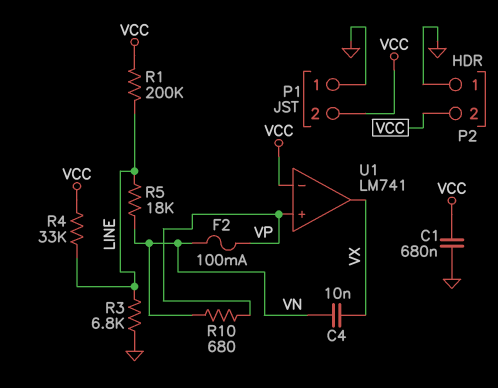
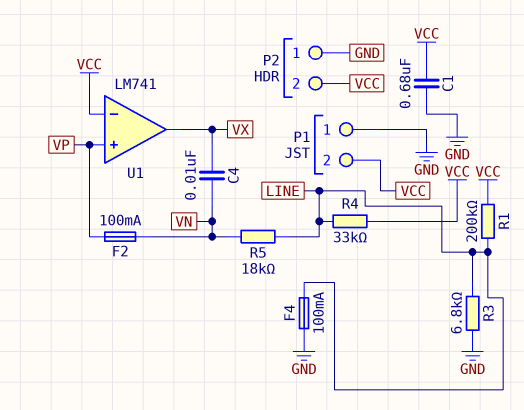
F4: none -> 100mA (GND, LINE)
R10: 680 (VN, VP) -> none

